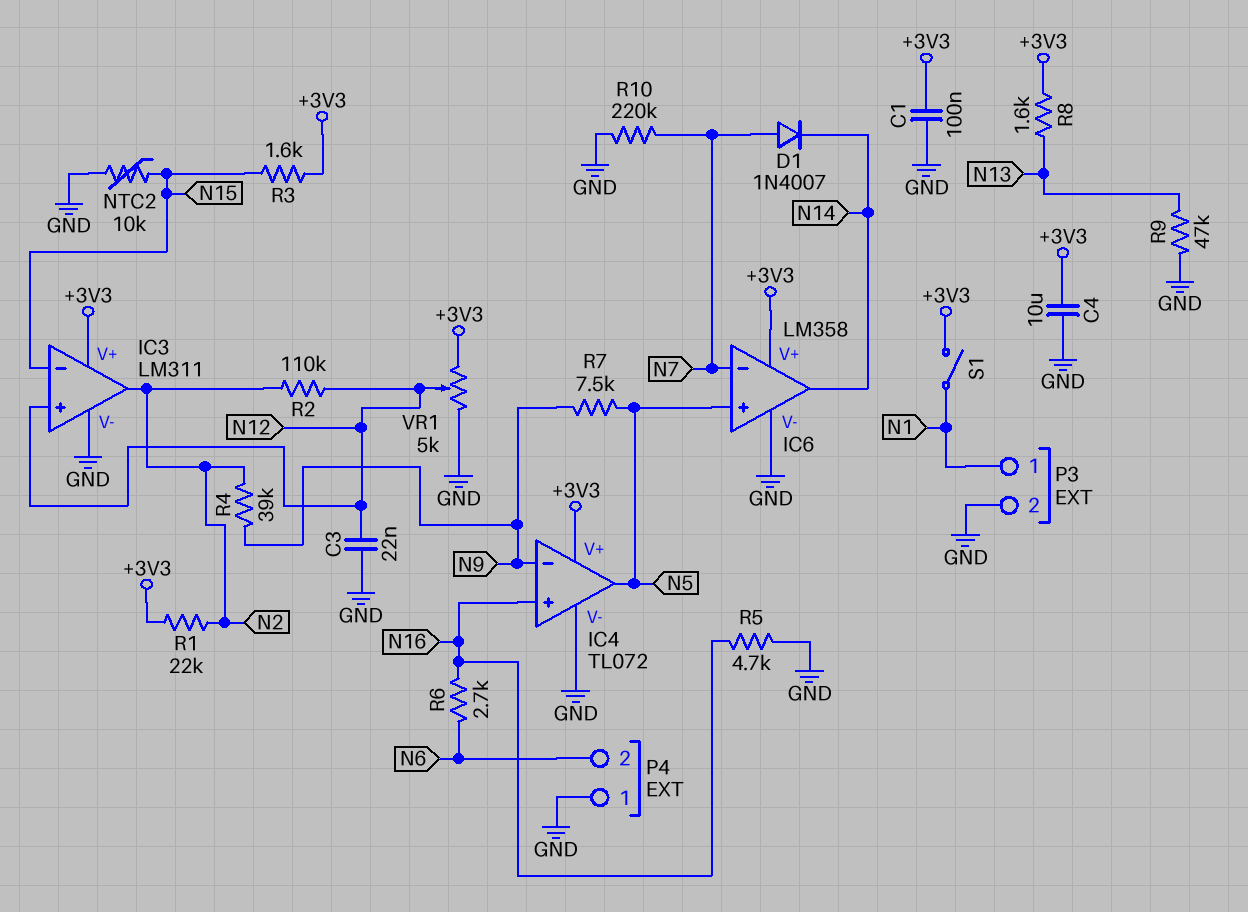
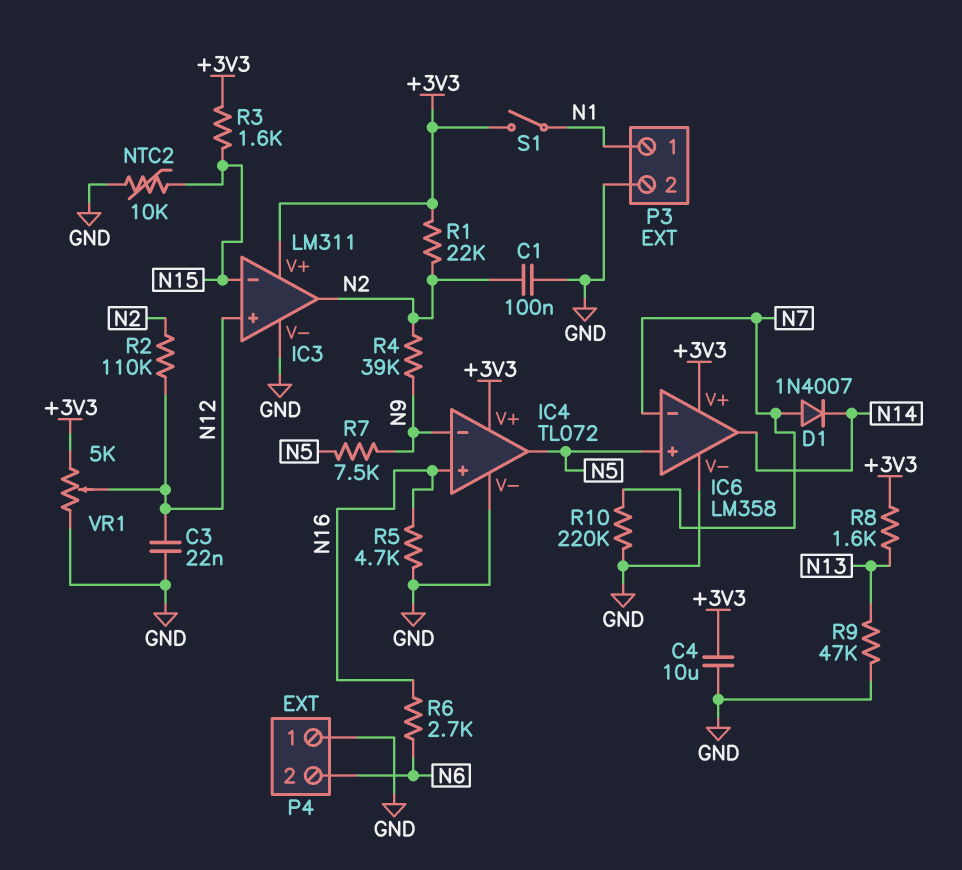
C1: 100nF (+3V3, GND) -> 100nF (GND, N2)

